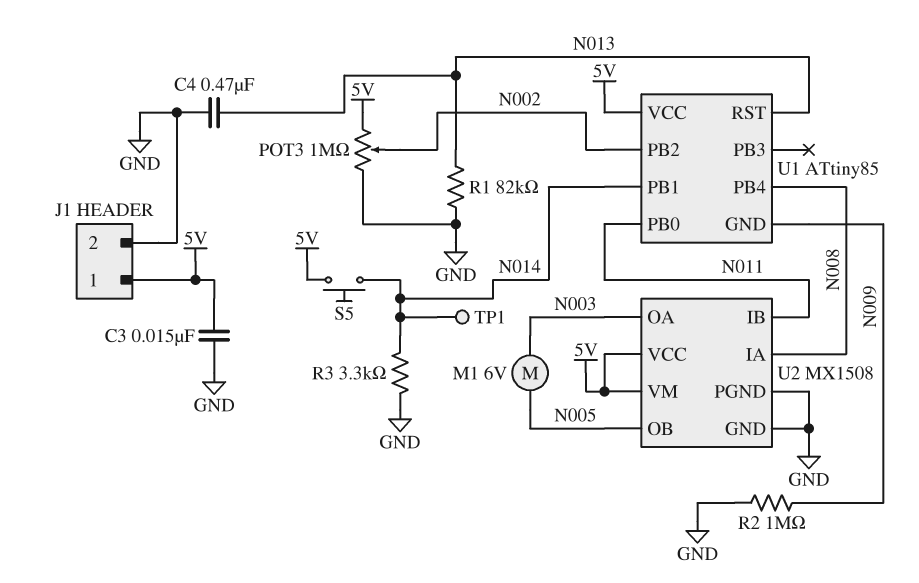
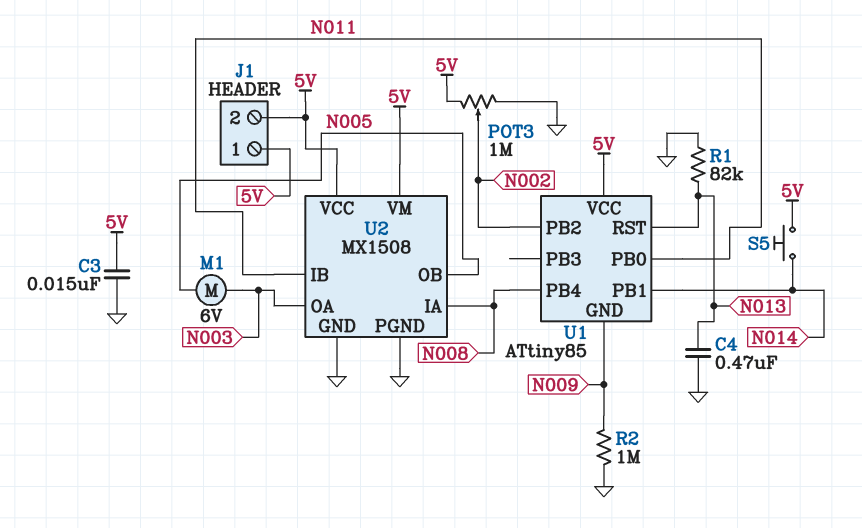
J1 pin 2: GND -> 5V
R3: 3.3k (GND, N014) -> none
TP1: test point (N014) -> none

